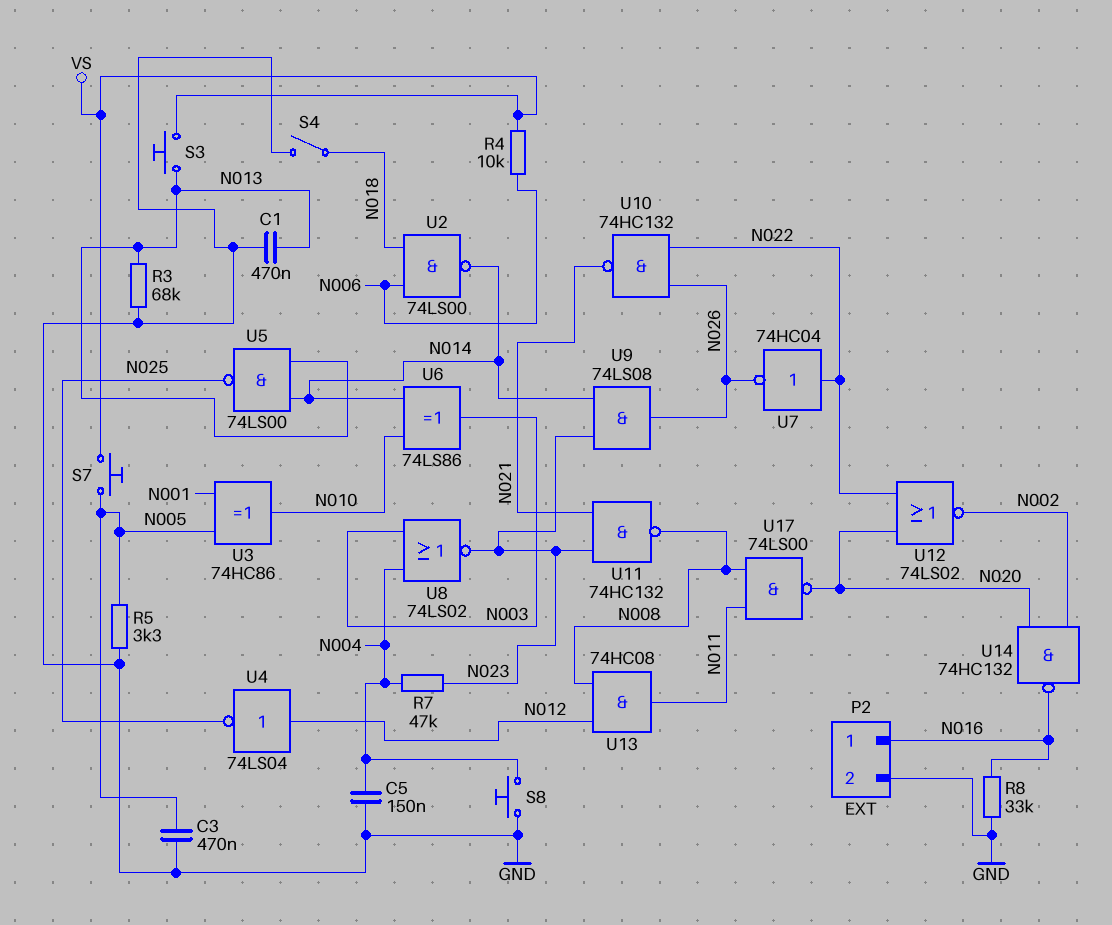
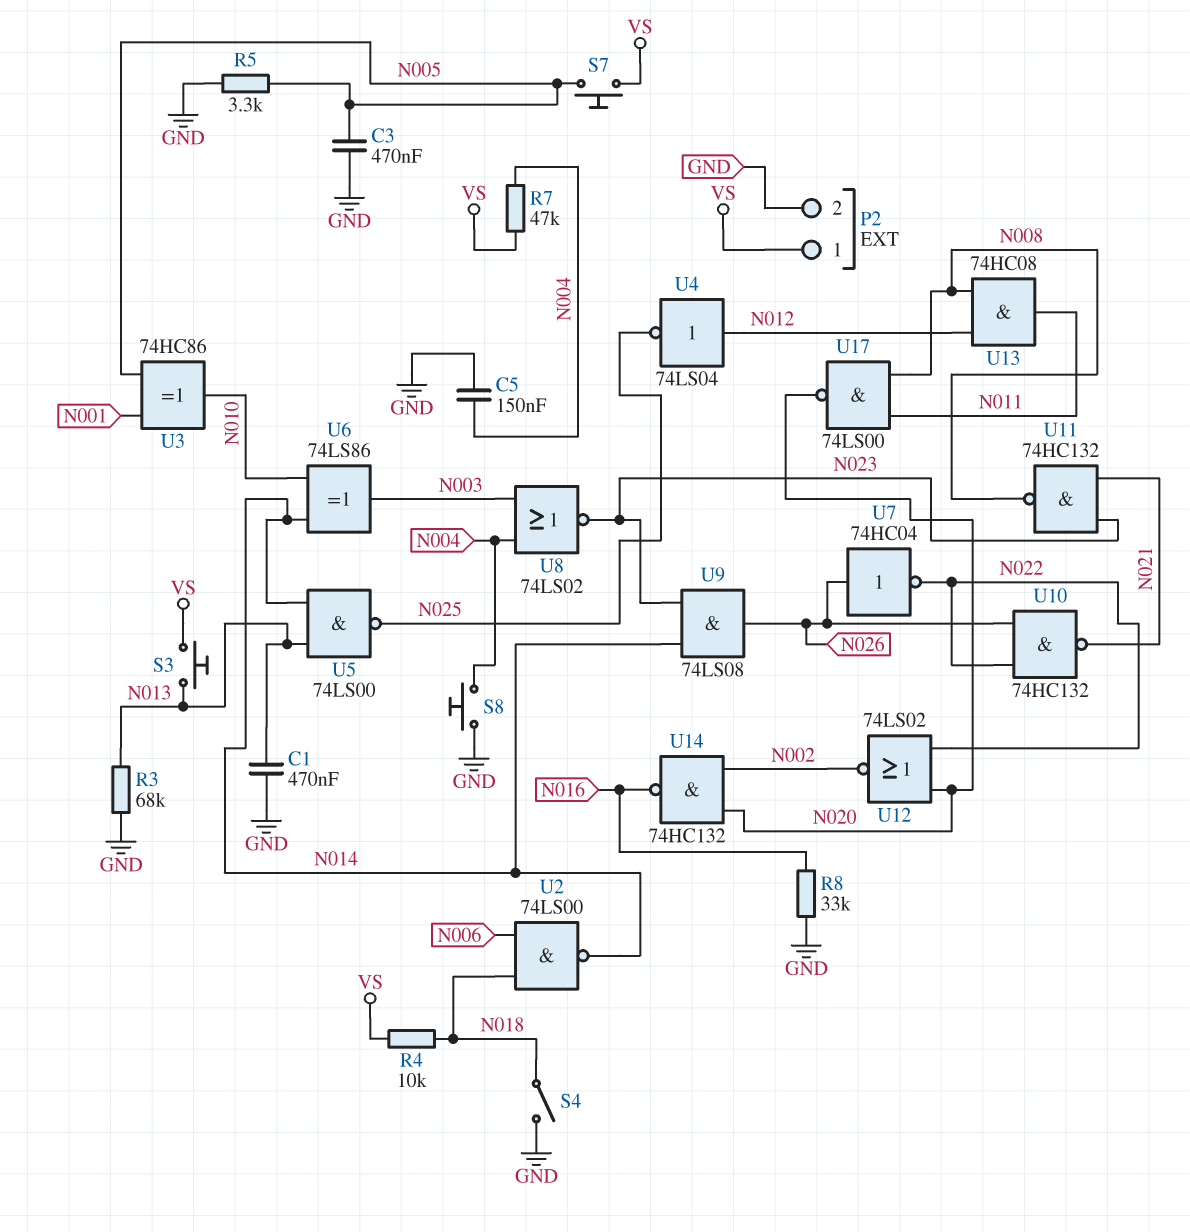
P2 pin 1: N016 -> VS
R4: 10k (N006, VS) -> 10k (N018, VS)
R7: 47k (N004, N023) -> 47k (N004, VS)
U7: NOT 74HC04 (in N022, out N026) -> NOT 74HC04 (in N026, out N022)

